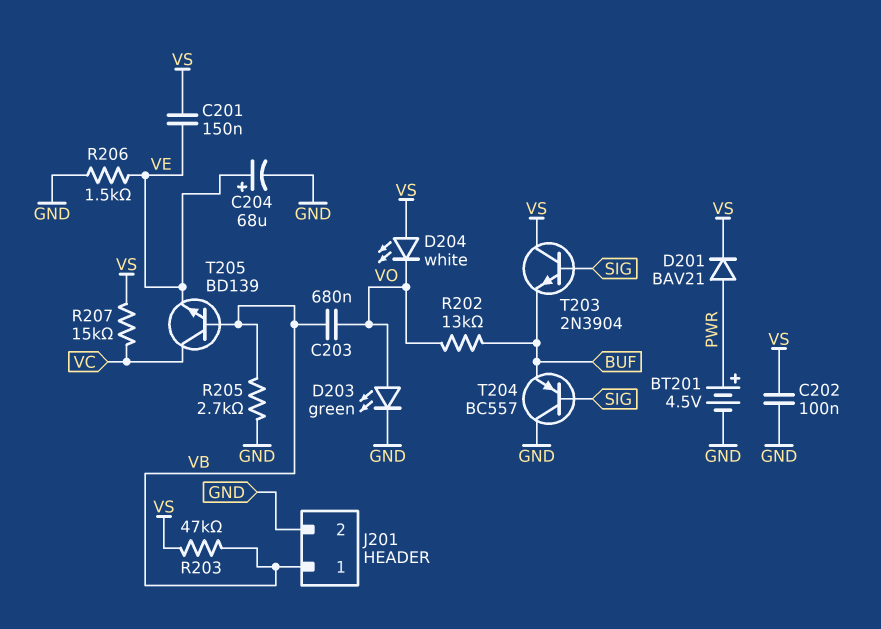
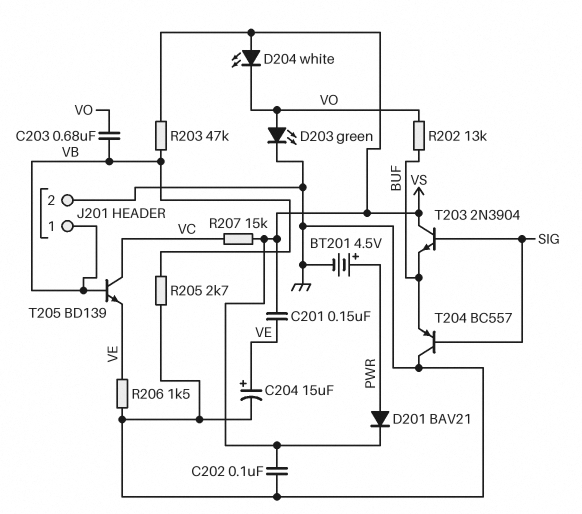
C204: 68uF (plus VE, minus GND) -> 15uF (plus VE, minus GND)

